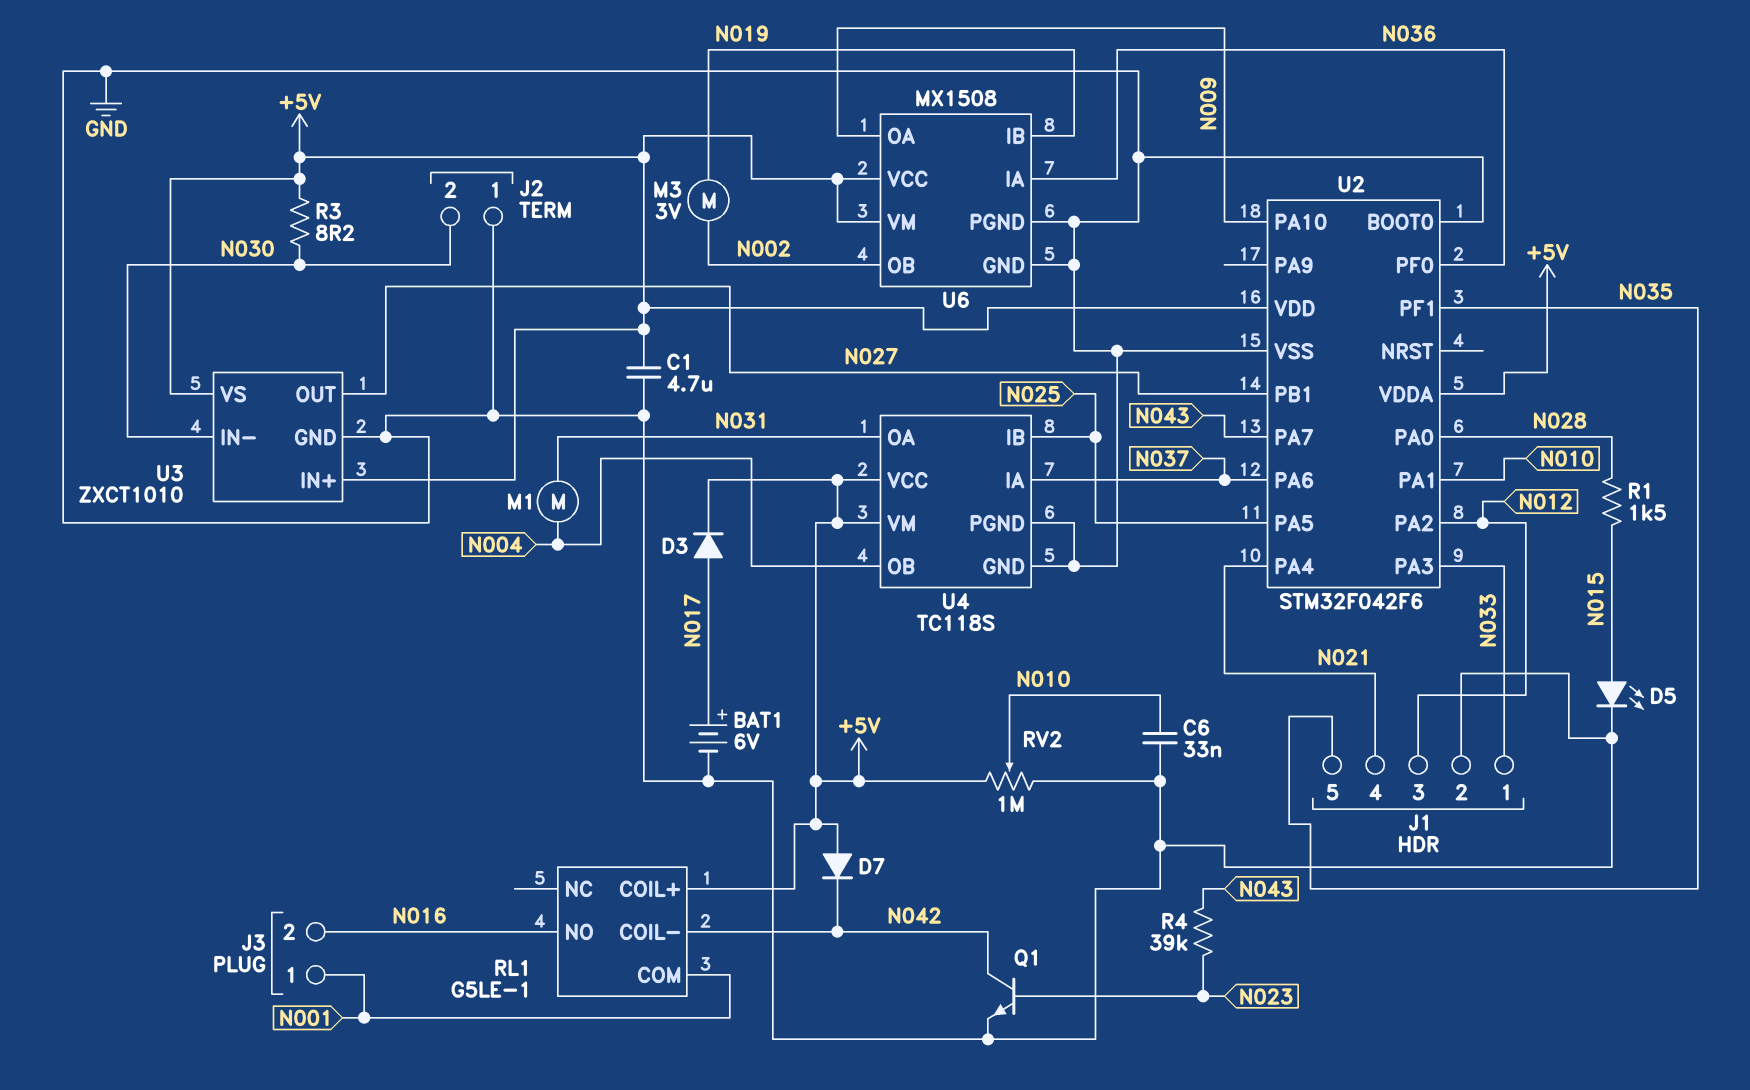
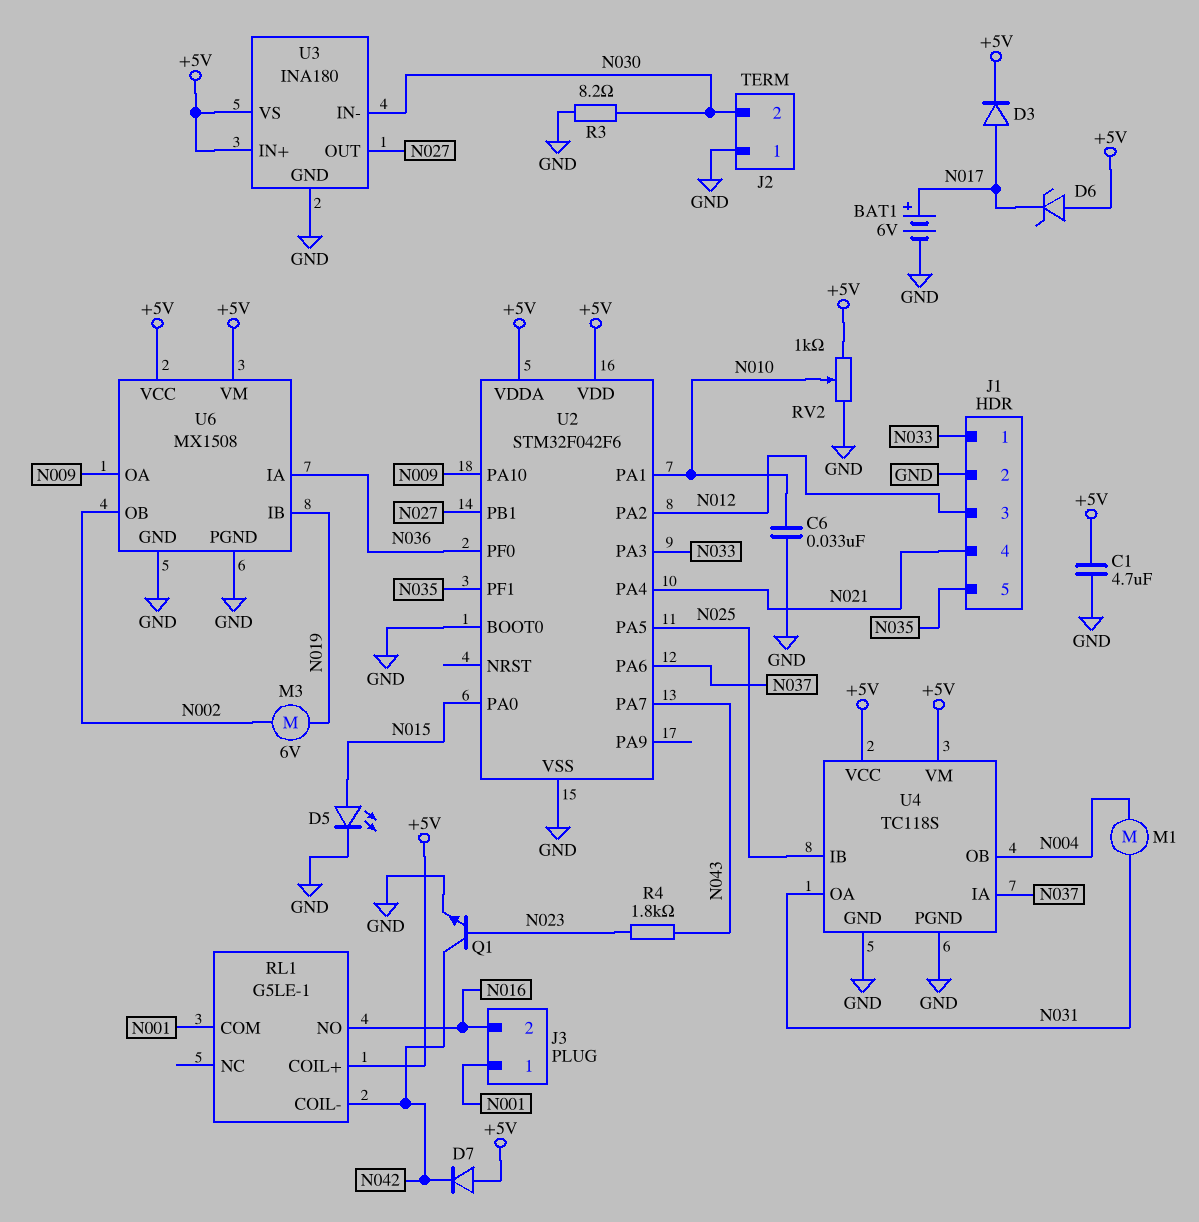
D6: none -> zener (A +5V, K N017)
M3: motor 3V (N002, N019) -> motor 6V (N002, N019)
R1: 1.5k (N015, N028) -> none
R3: 8.2 (+5V, N030) -> 8.2 (GND, N030)
R4: 39k (N023, N043) -> 1.8k (N023, N043)
RV2: 1M (+5V, GND, wiper N010) -> 1k (+5V, GND, wiper N010)
U2 pin PA0: N028 -> N015
U3: ZXCT1010 -> INA180

